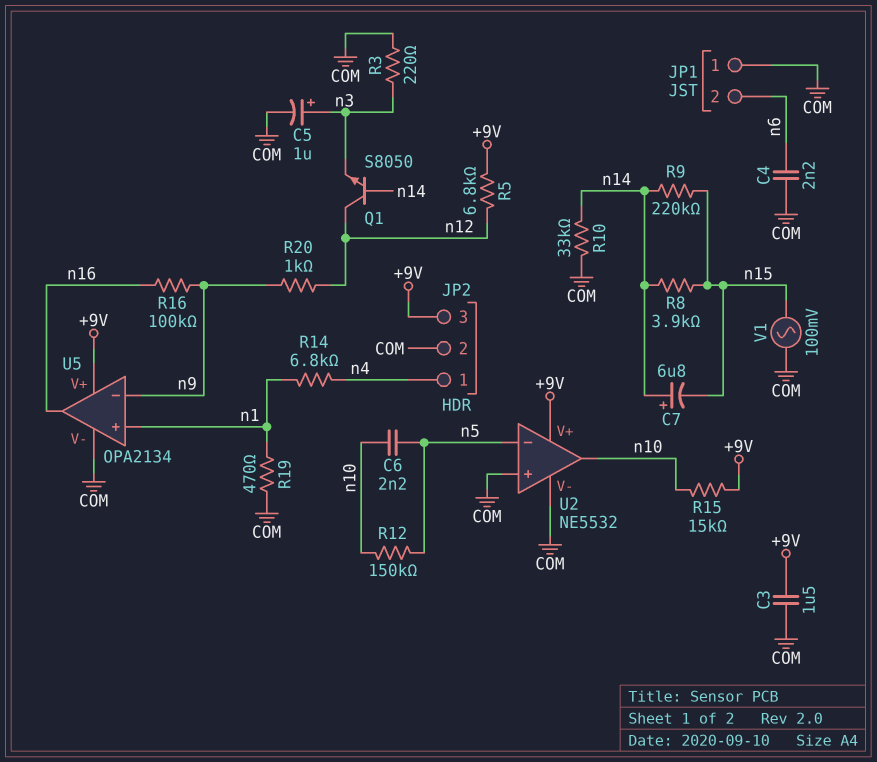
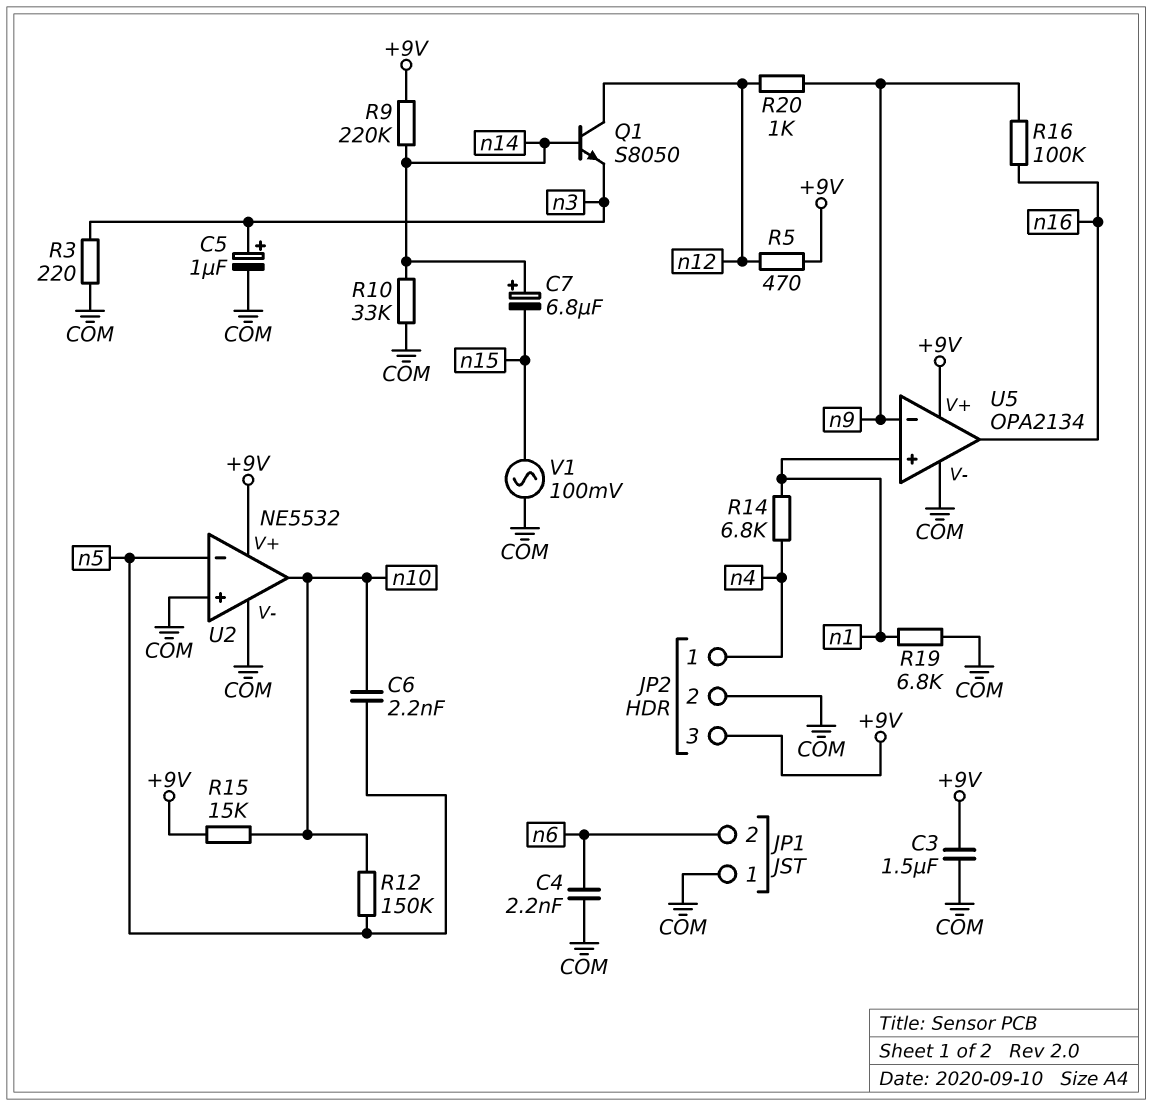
R5: 6.8k (+9V, n12) -> 470 (+9V, n12)
R8: 3.9k (n14, n15) -> none
R9: 220k (n14, n15) -> 220k (+9V, n14)
R19: 470 (COM, n1) -> 6.8k (COM, n1)

